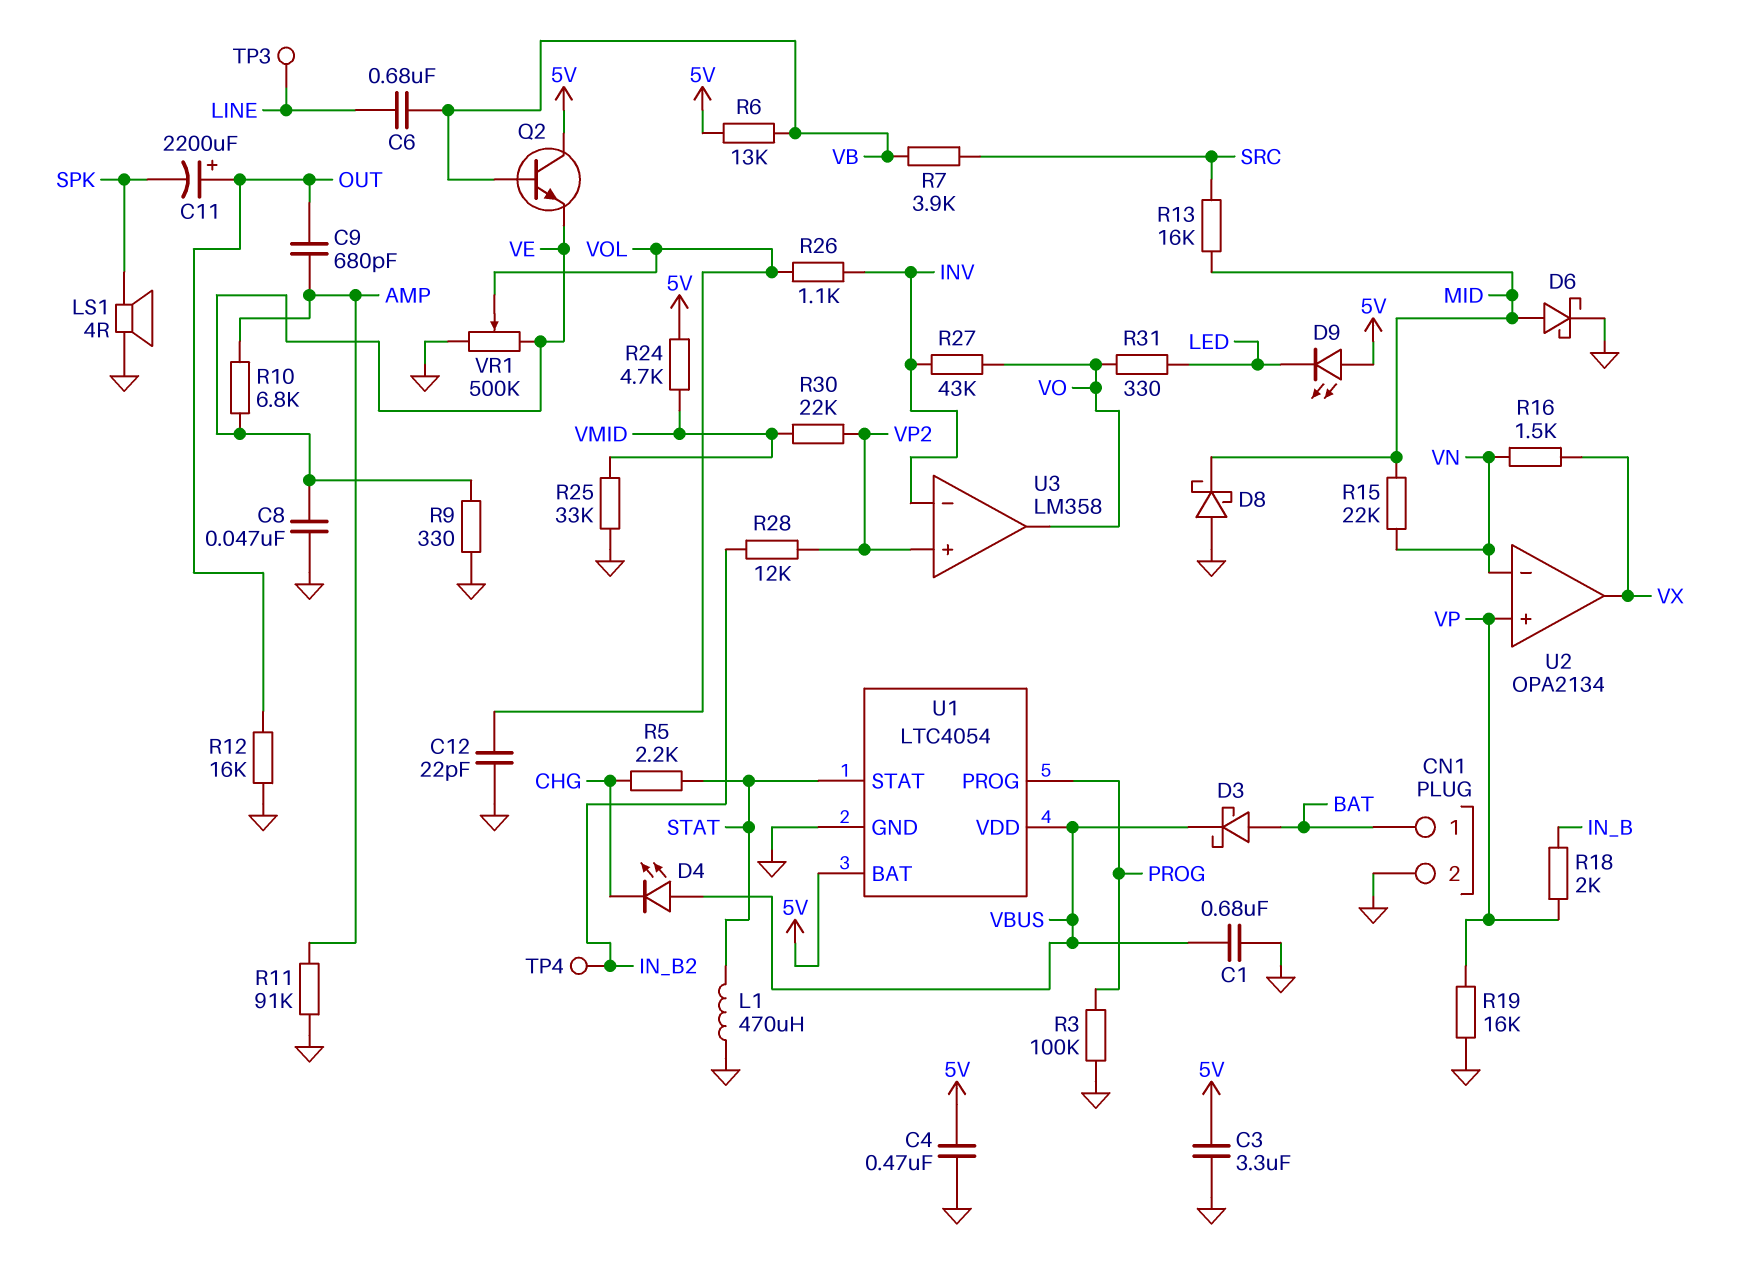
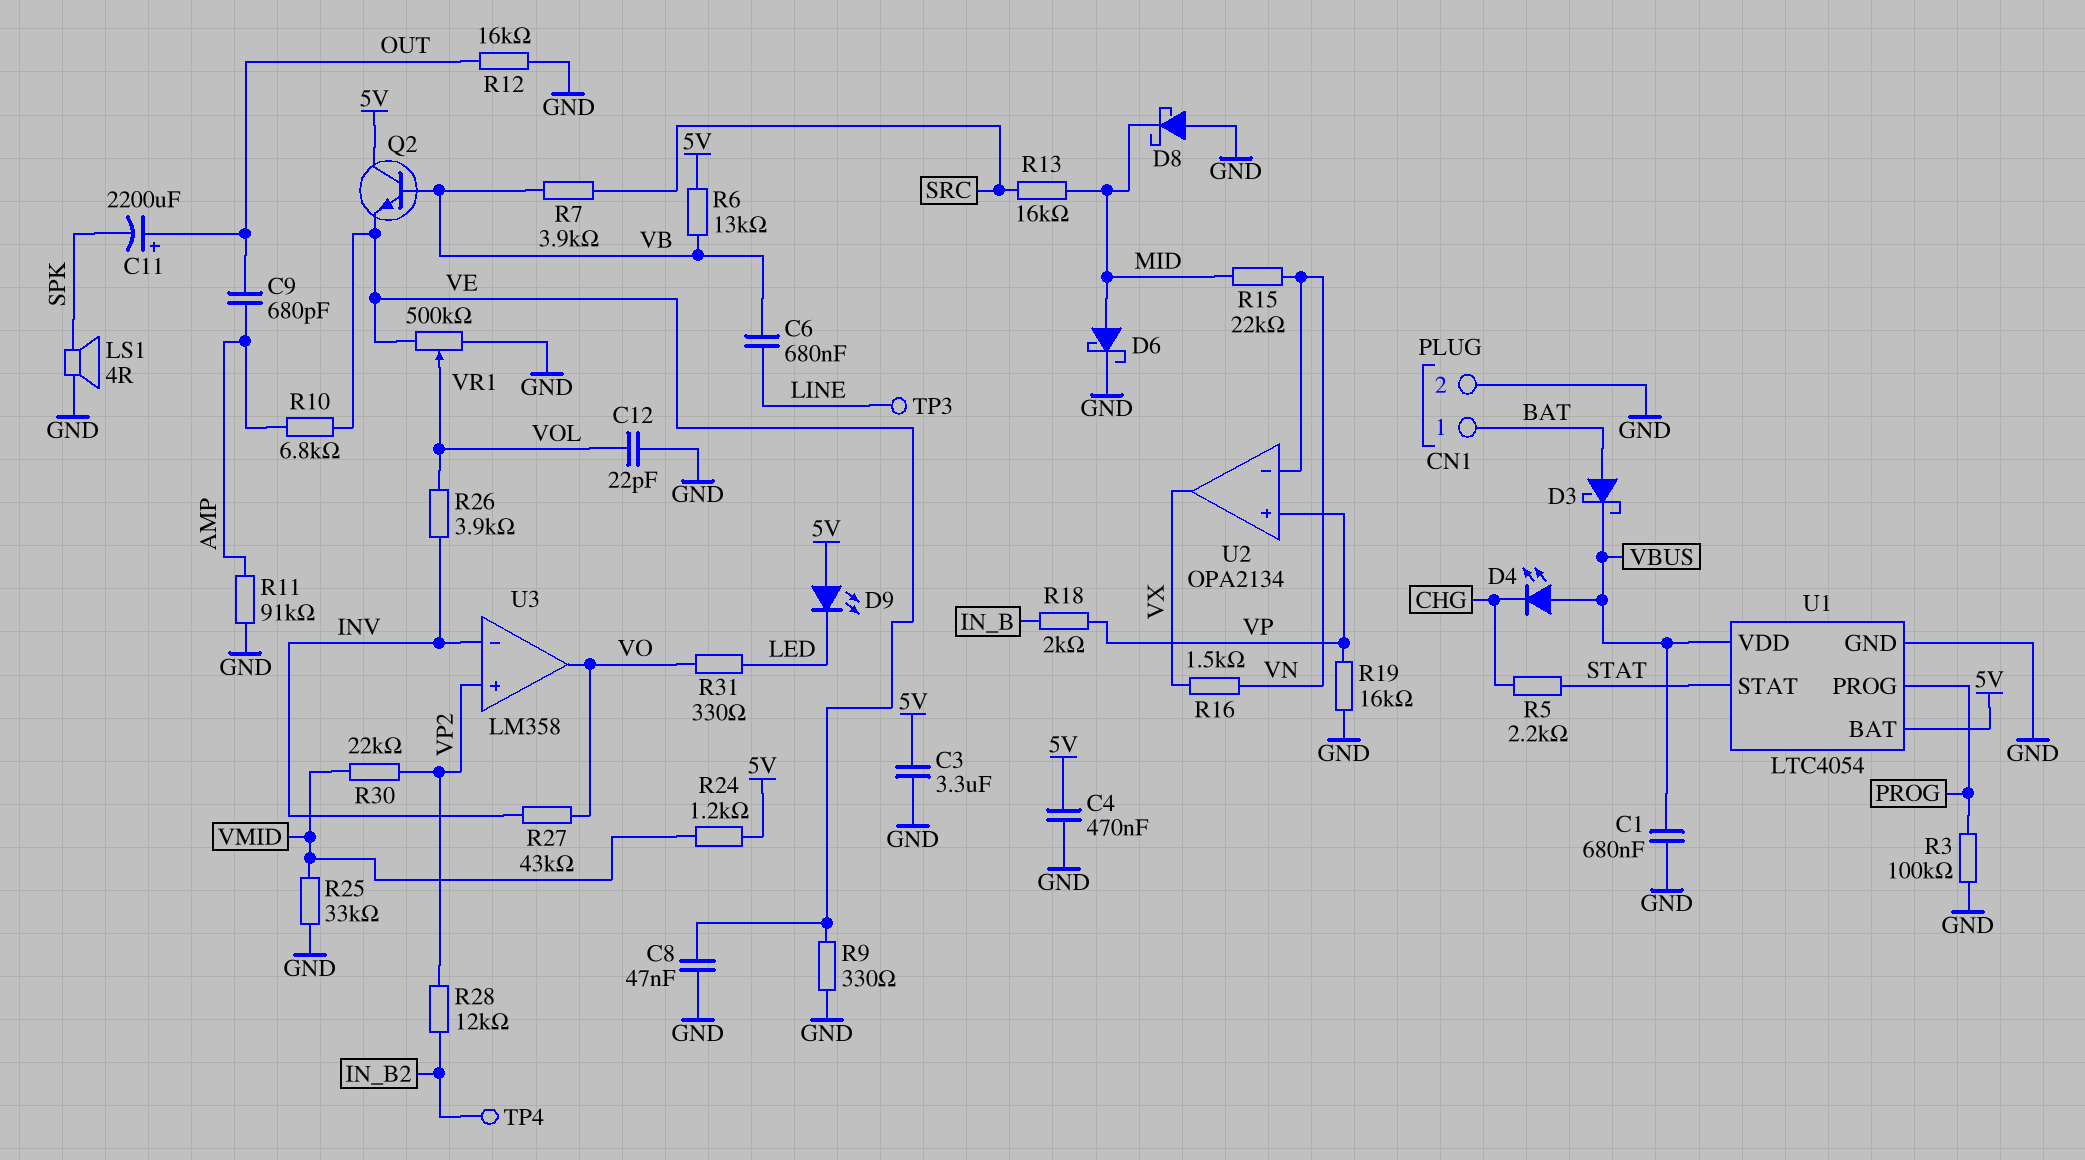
L1: 470uH (GND, STAT) -> none
R24: 4.7k (5V, VMID) -> 1.2k (5V, VMID)
R26: 1.1k (INV, VOL) -> 3.9k (INV, VOL)

